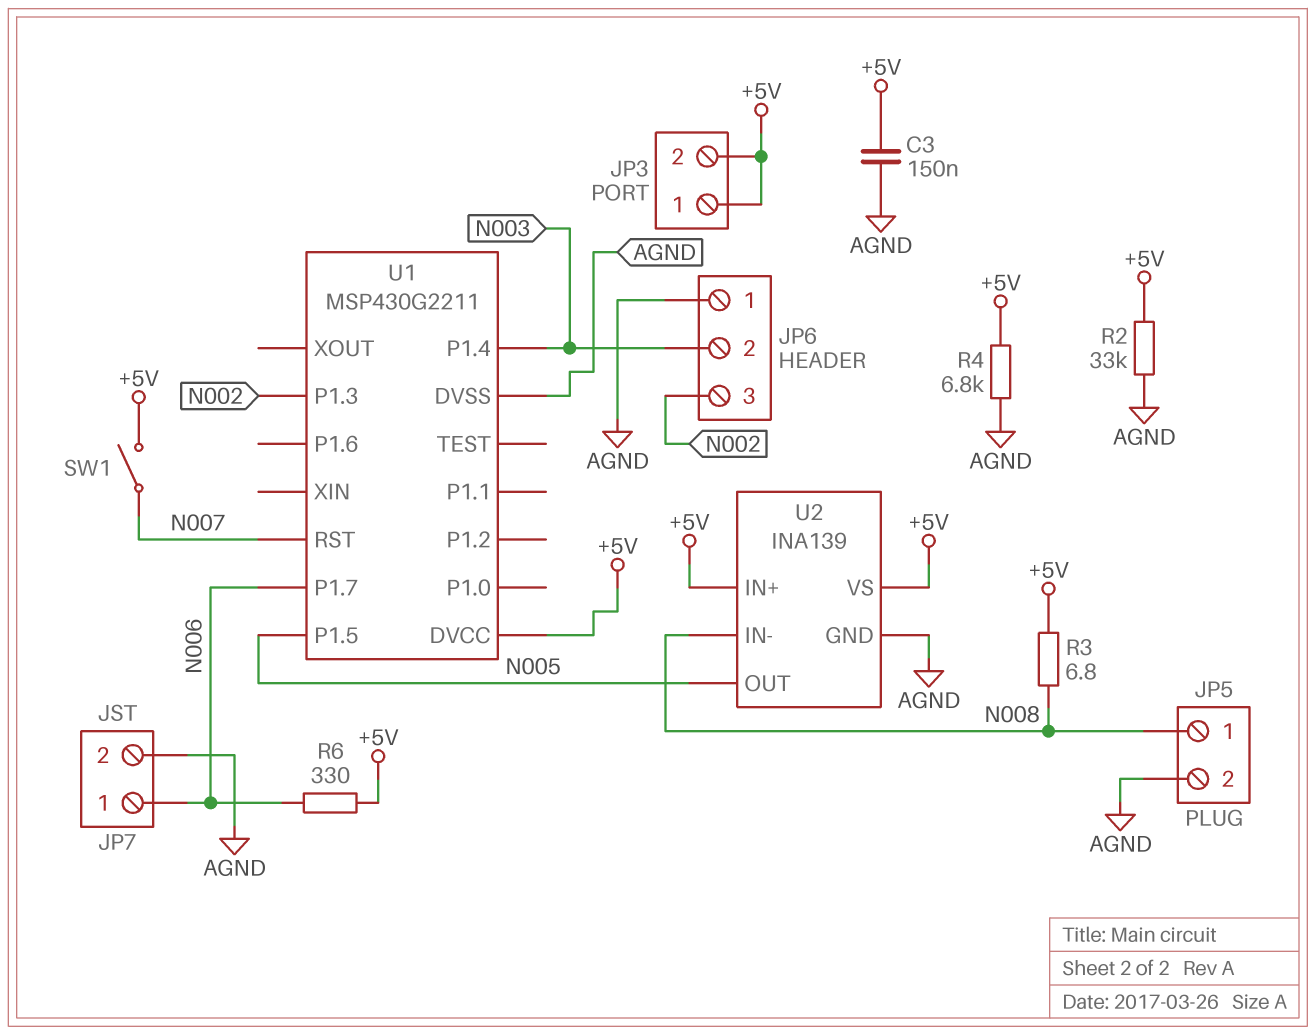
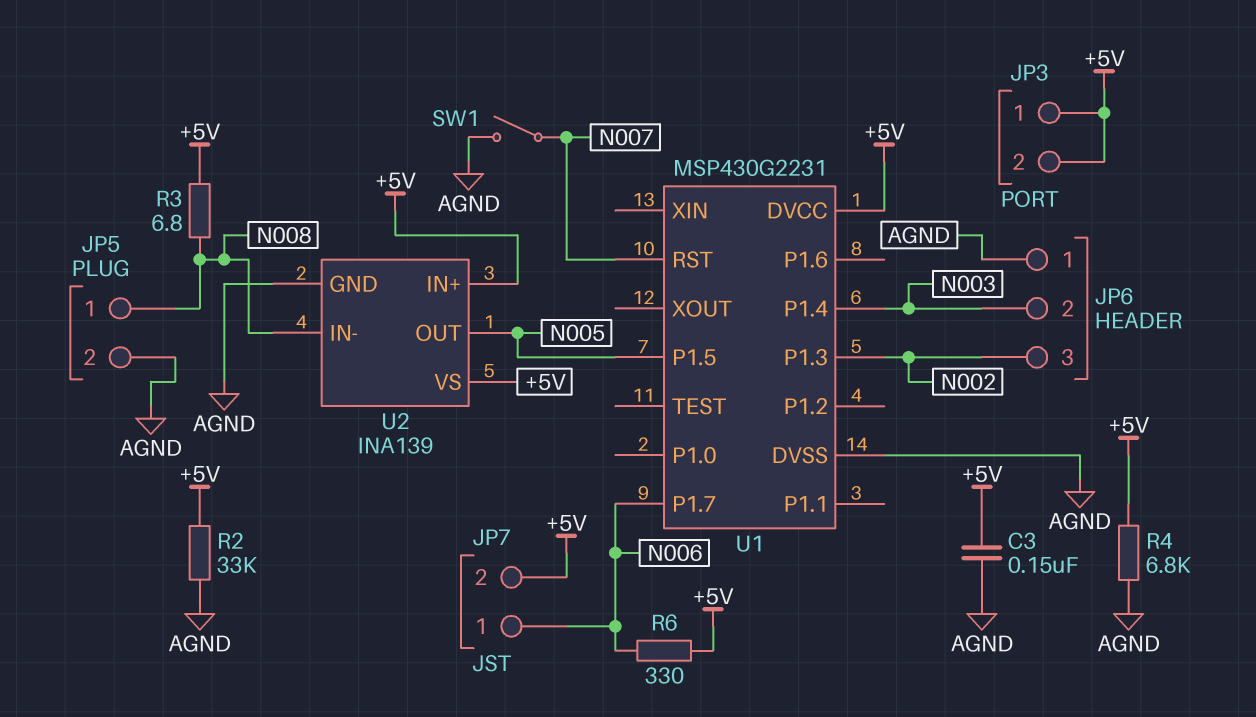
JP7 pin 2: AGND -> +5V
SW1: switch (+5V, N007) -> switch (AGND, N007)
U1: MSP430G2211 -> MSP430G2231

